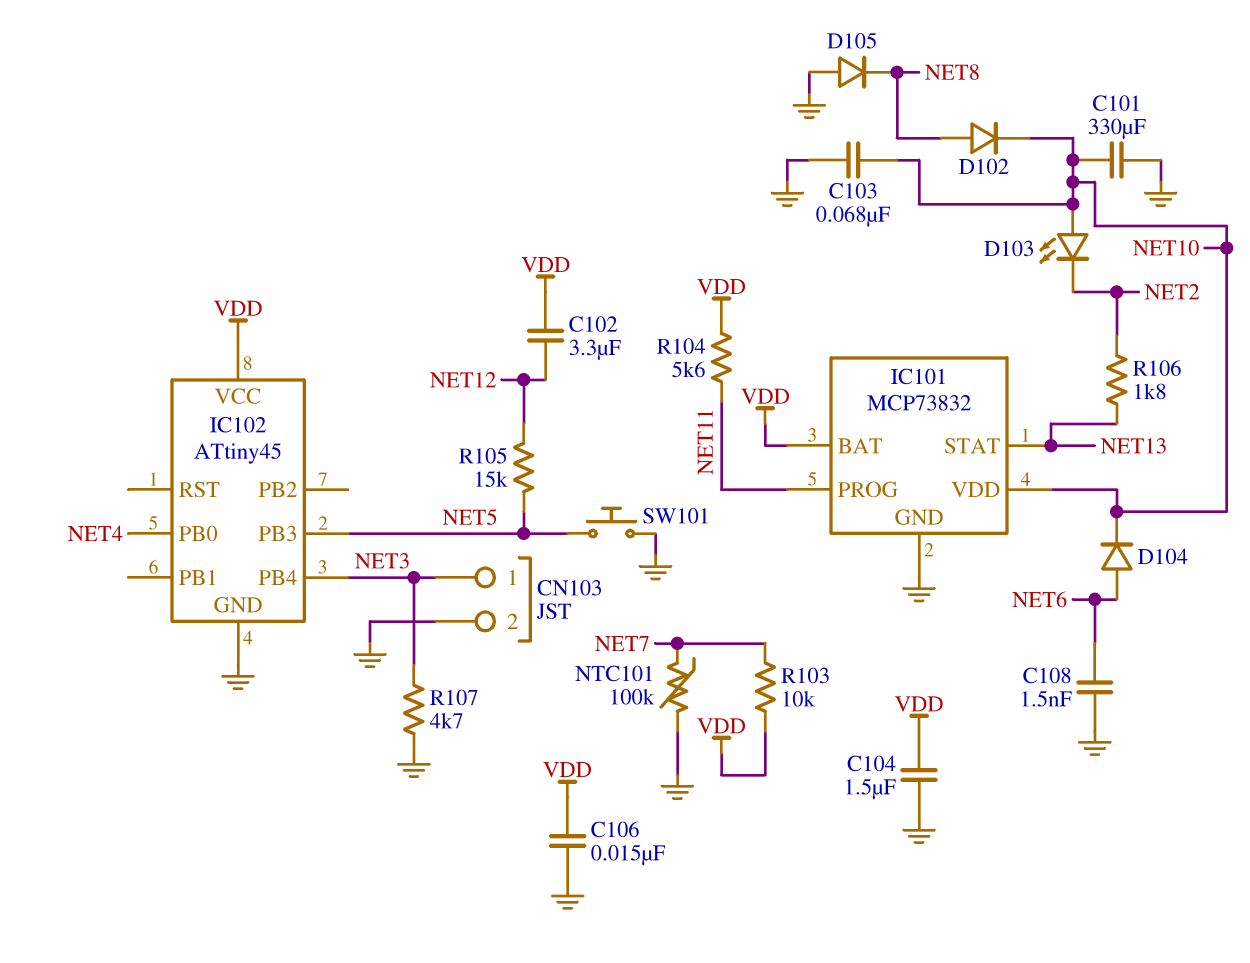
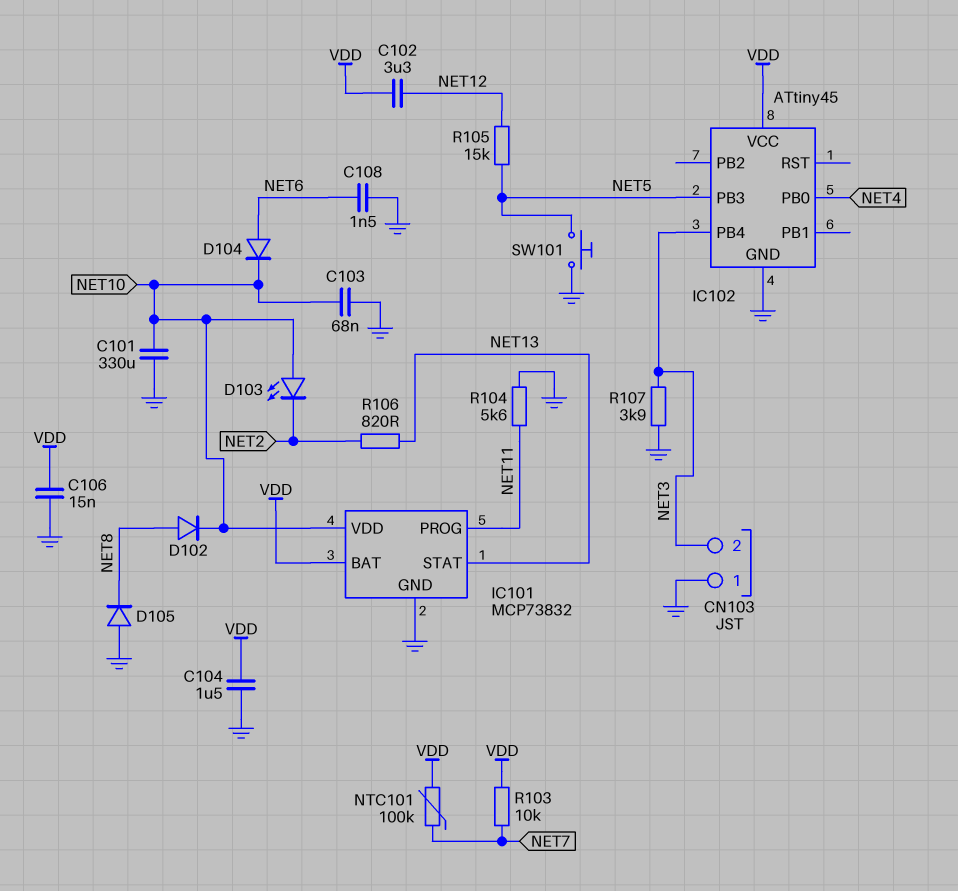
CN103 pin 1: NET3 -> GND
CN103 pin 2: GND -> NET3
NTC101: 100k (GND, NET7) -> 100k (NET7, VDD)
R104: 5.6k (NET11, VDD) -> 5.6k (GND, NET11)
R106: 1.8k (NET2, NET13) -> 820 (NET2, NET13)
R107: 4.7k (GND, NET3) -> 3.9k (GND, NET3)

